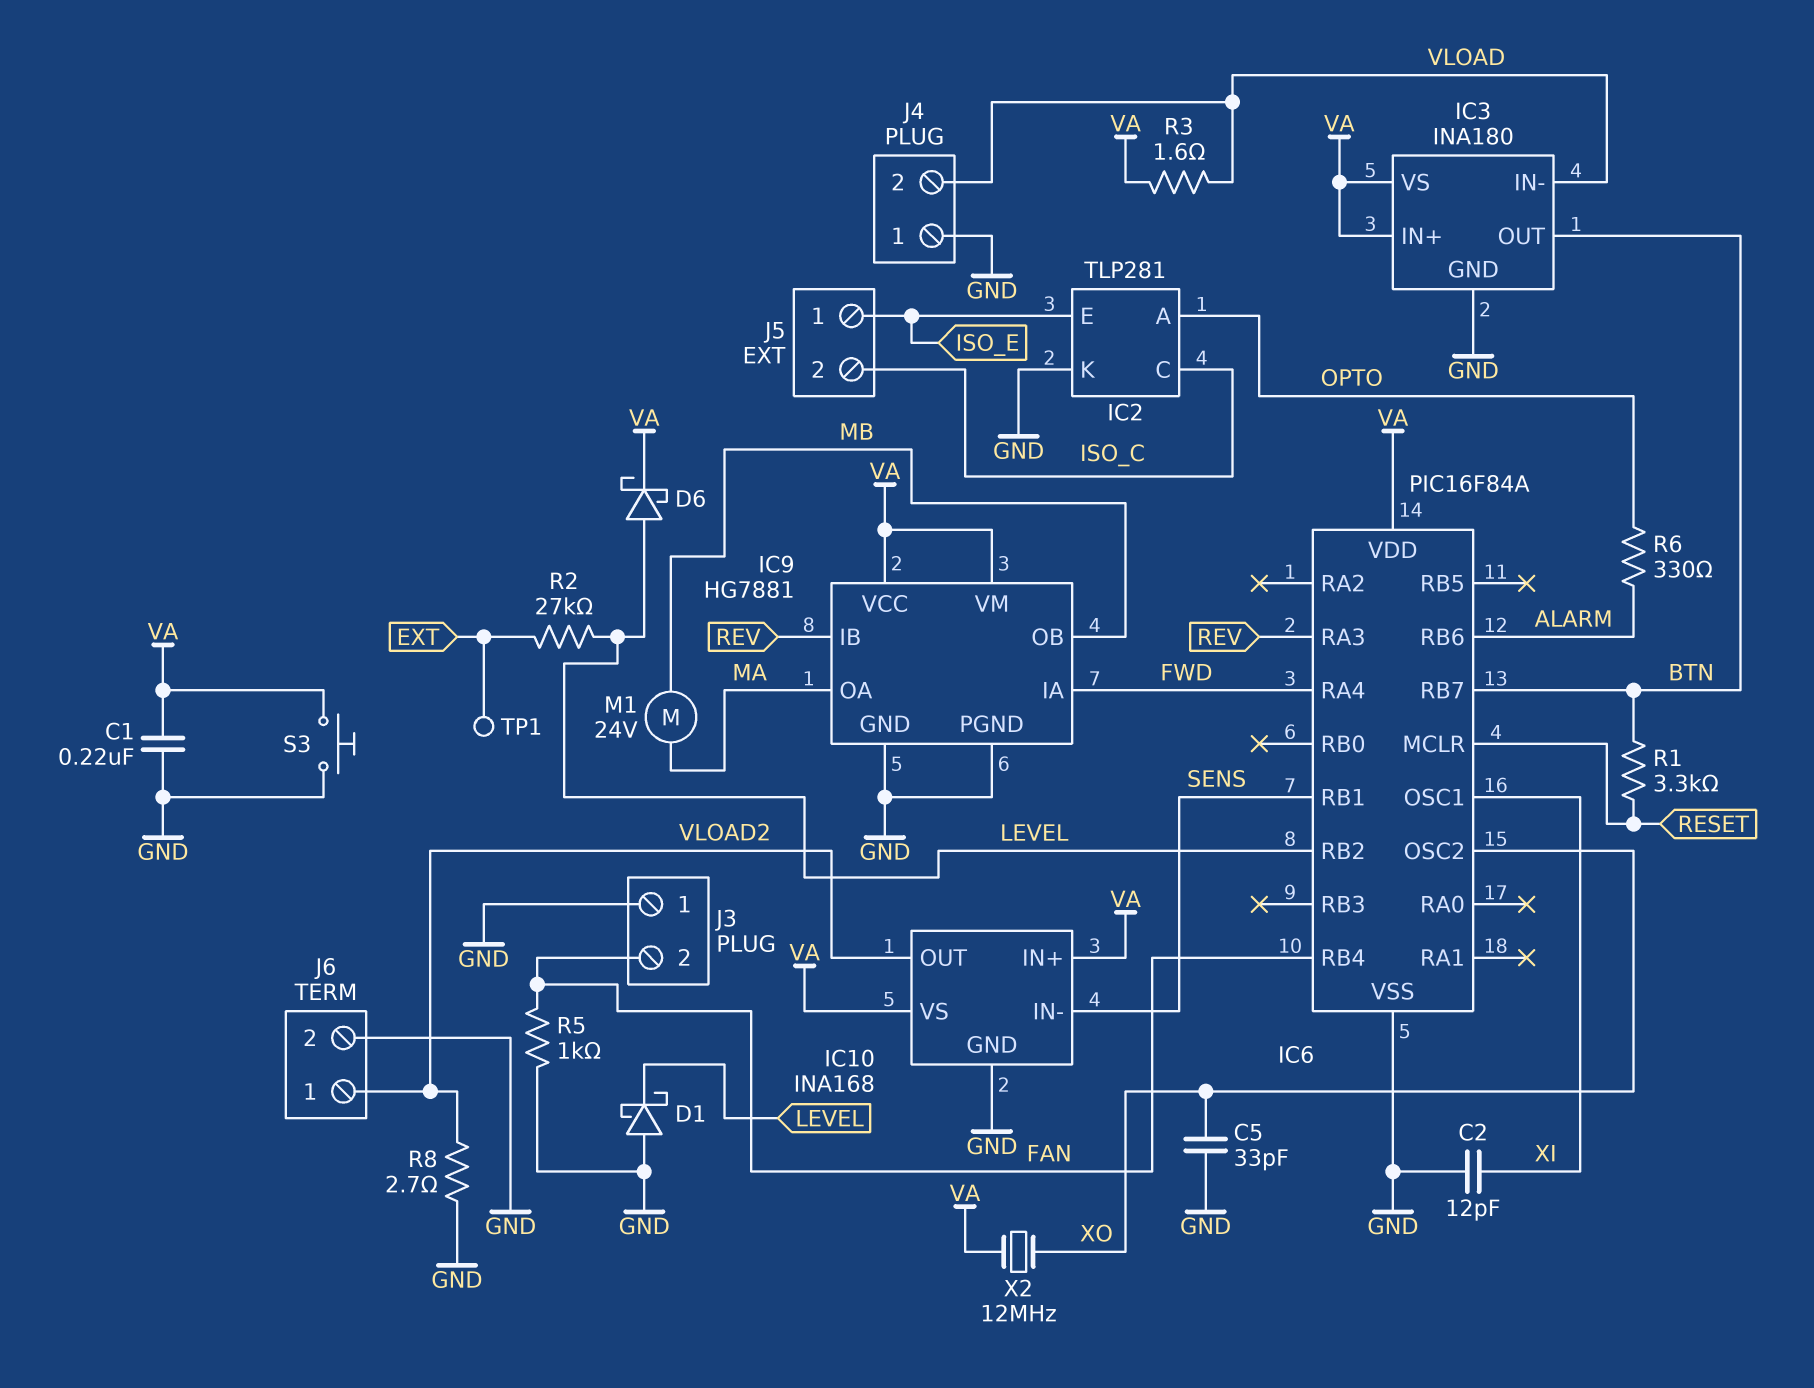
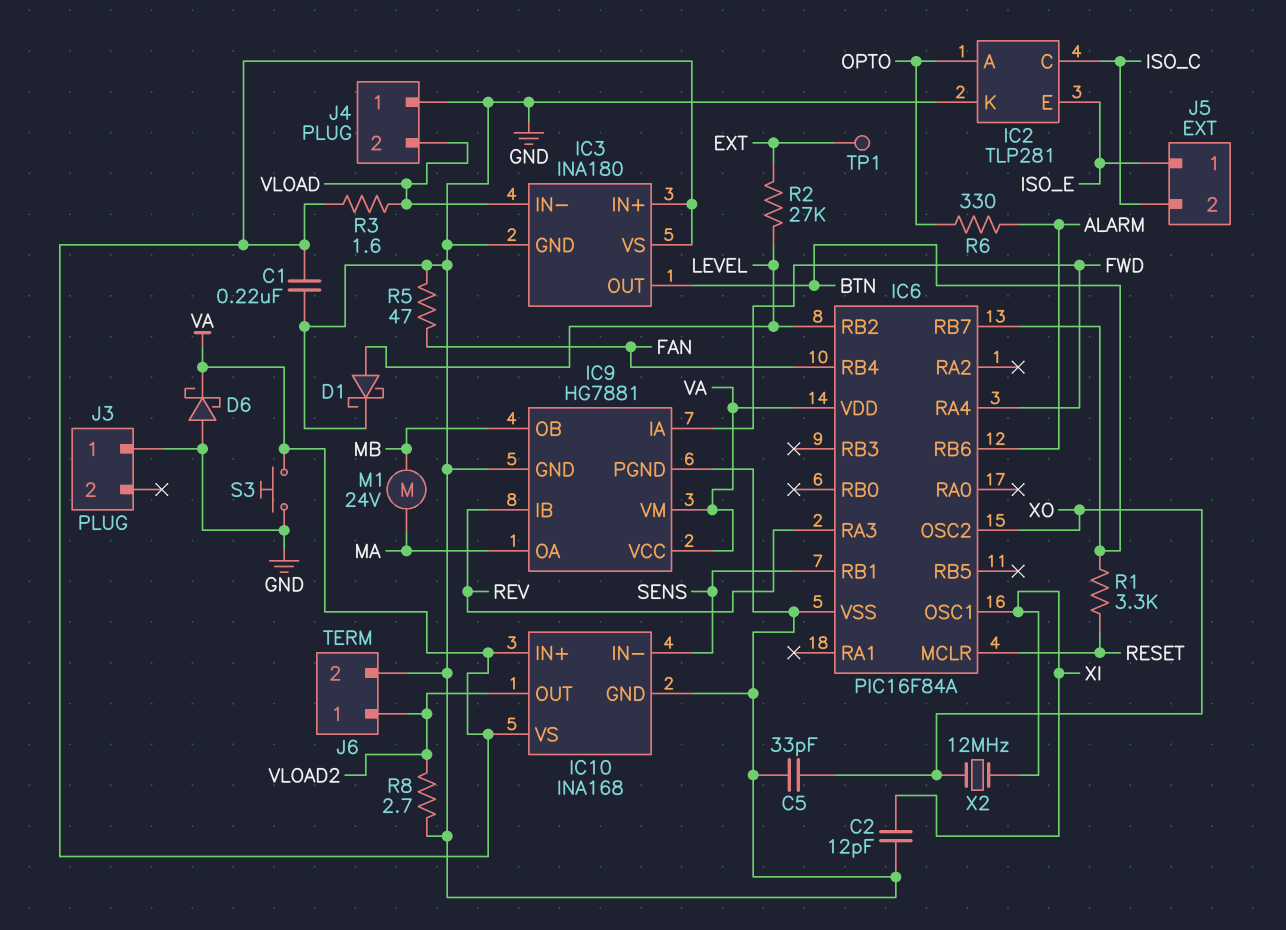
D1: schottky (A GND, K LEVEL) -> schottky (A LEVEL, K GND)
D6: schottky (A LEVEL, K VA) -> schottky (A GND, K VA)
J3 pin 2: FAN -> none
R5: 1k (FAN, GND) -> 47 (FAN, GND)
X2: 12MHz (VA, XO) -> 12MHz (XI, XO)

